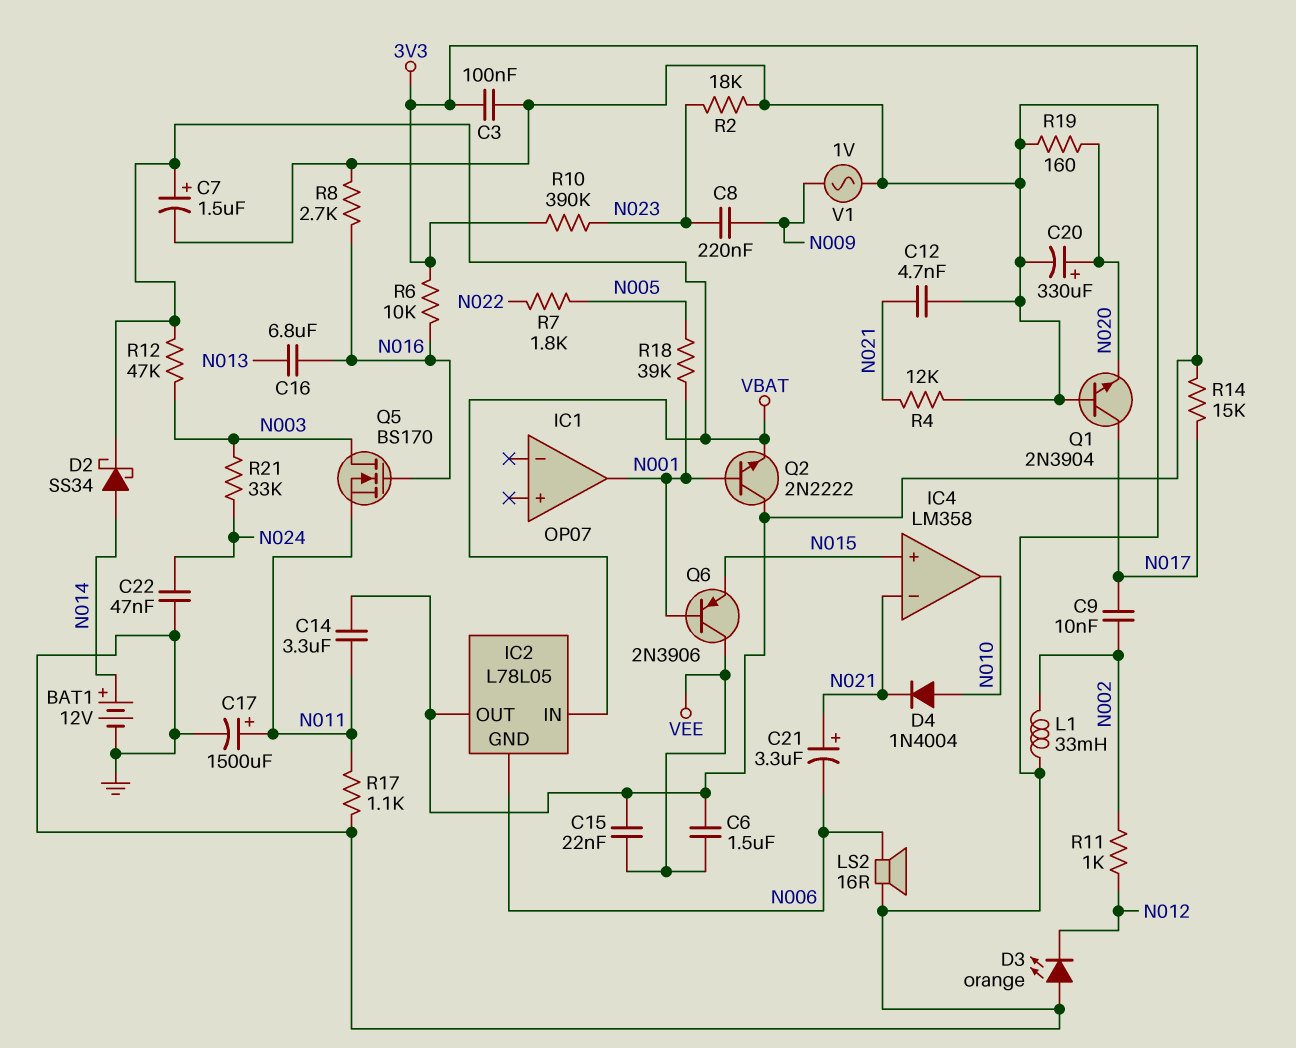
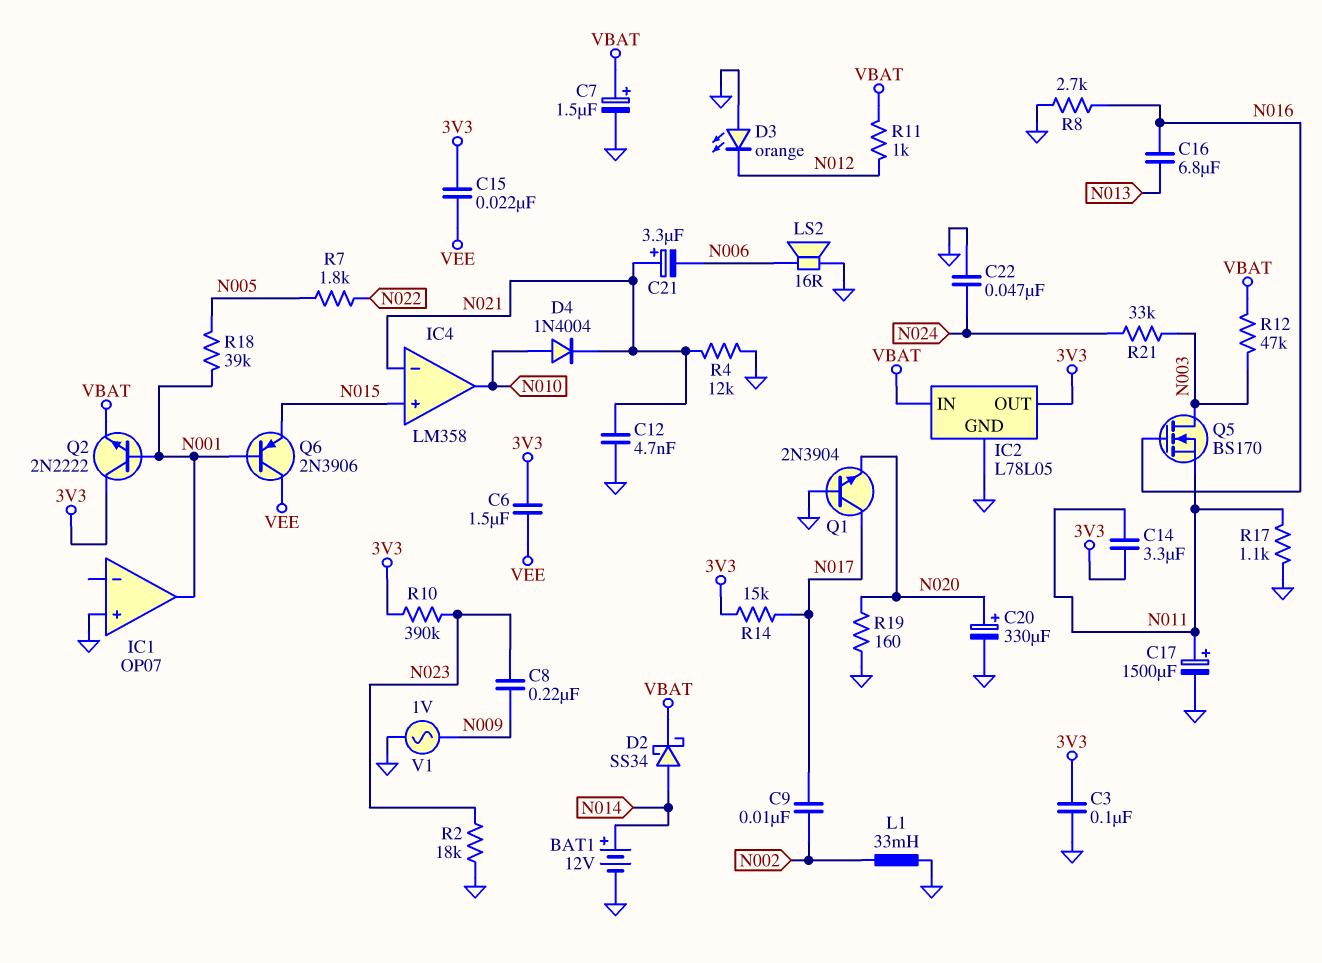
IC1 pin in+: none -> GND
IC2 pin GND: N006 -> GND
R6: 10k (3V3, N016) -> none
R11: 1k (N002, N012) -> 1k (N012, VBAT)

